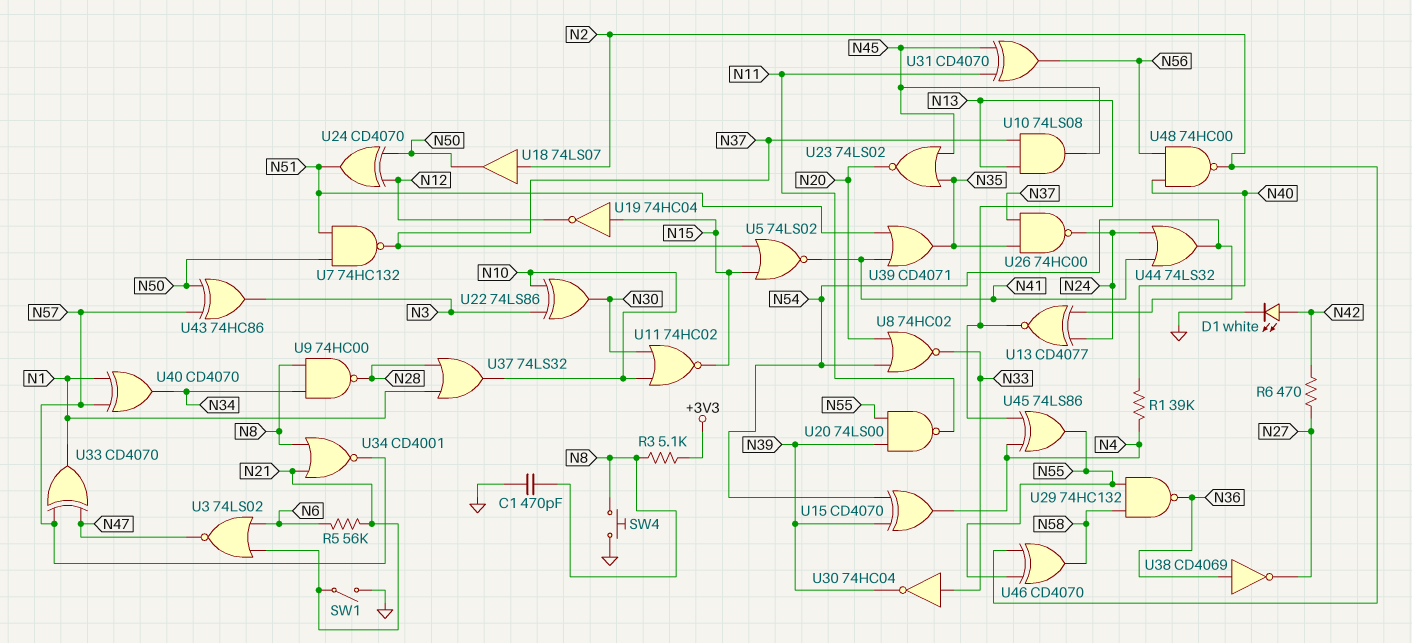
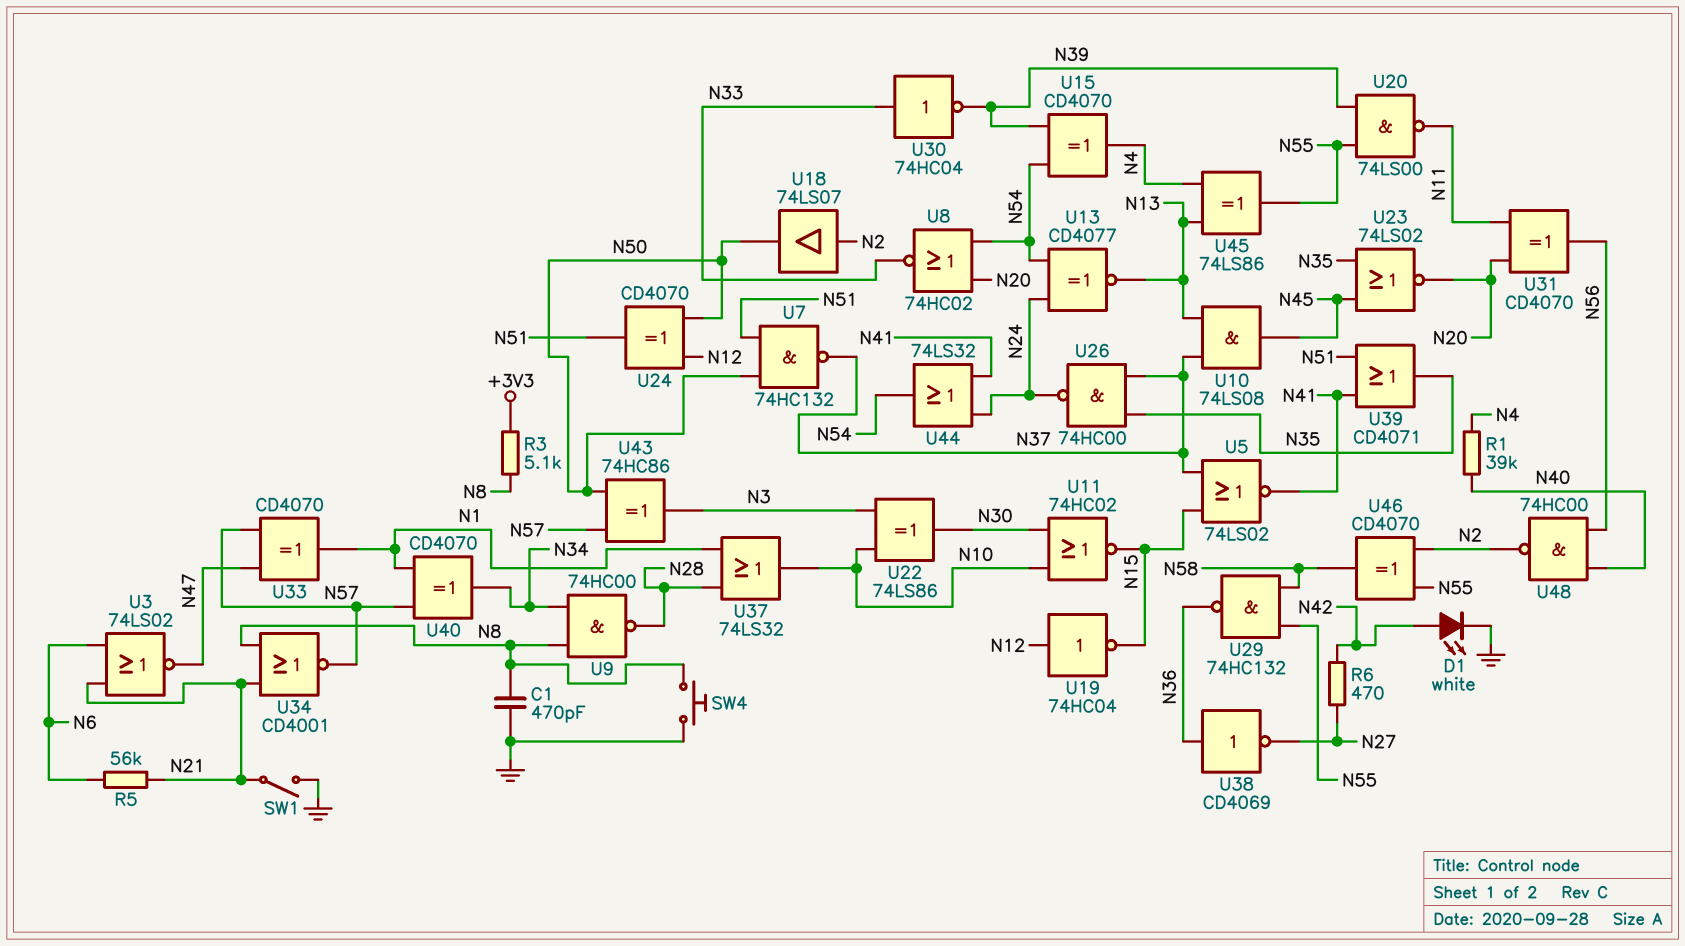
U19: NOT 74HC04 (in N15, out N12) -> NOT 74HC04 (in N12, out N15)
U31: XOR CD4070 (in N11, in N45, out N56) -> XOR CD4070 (in N11, in N20, out N56)

